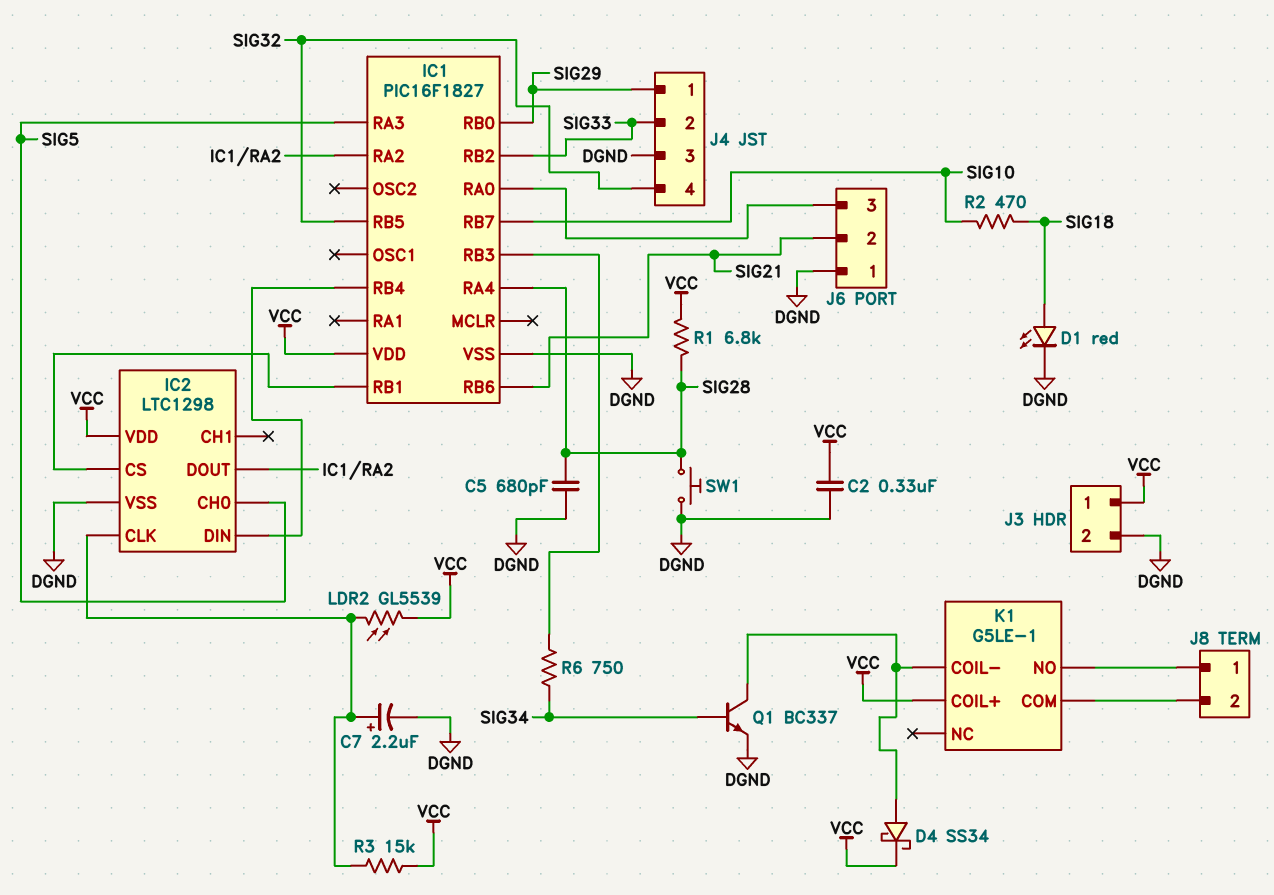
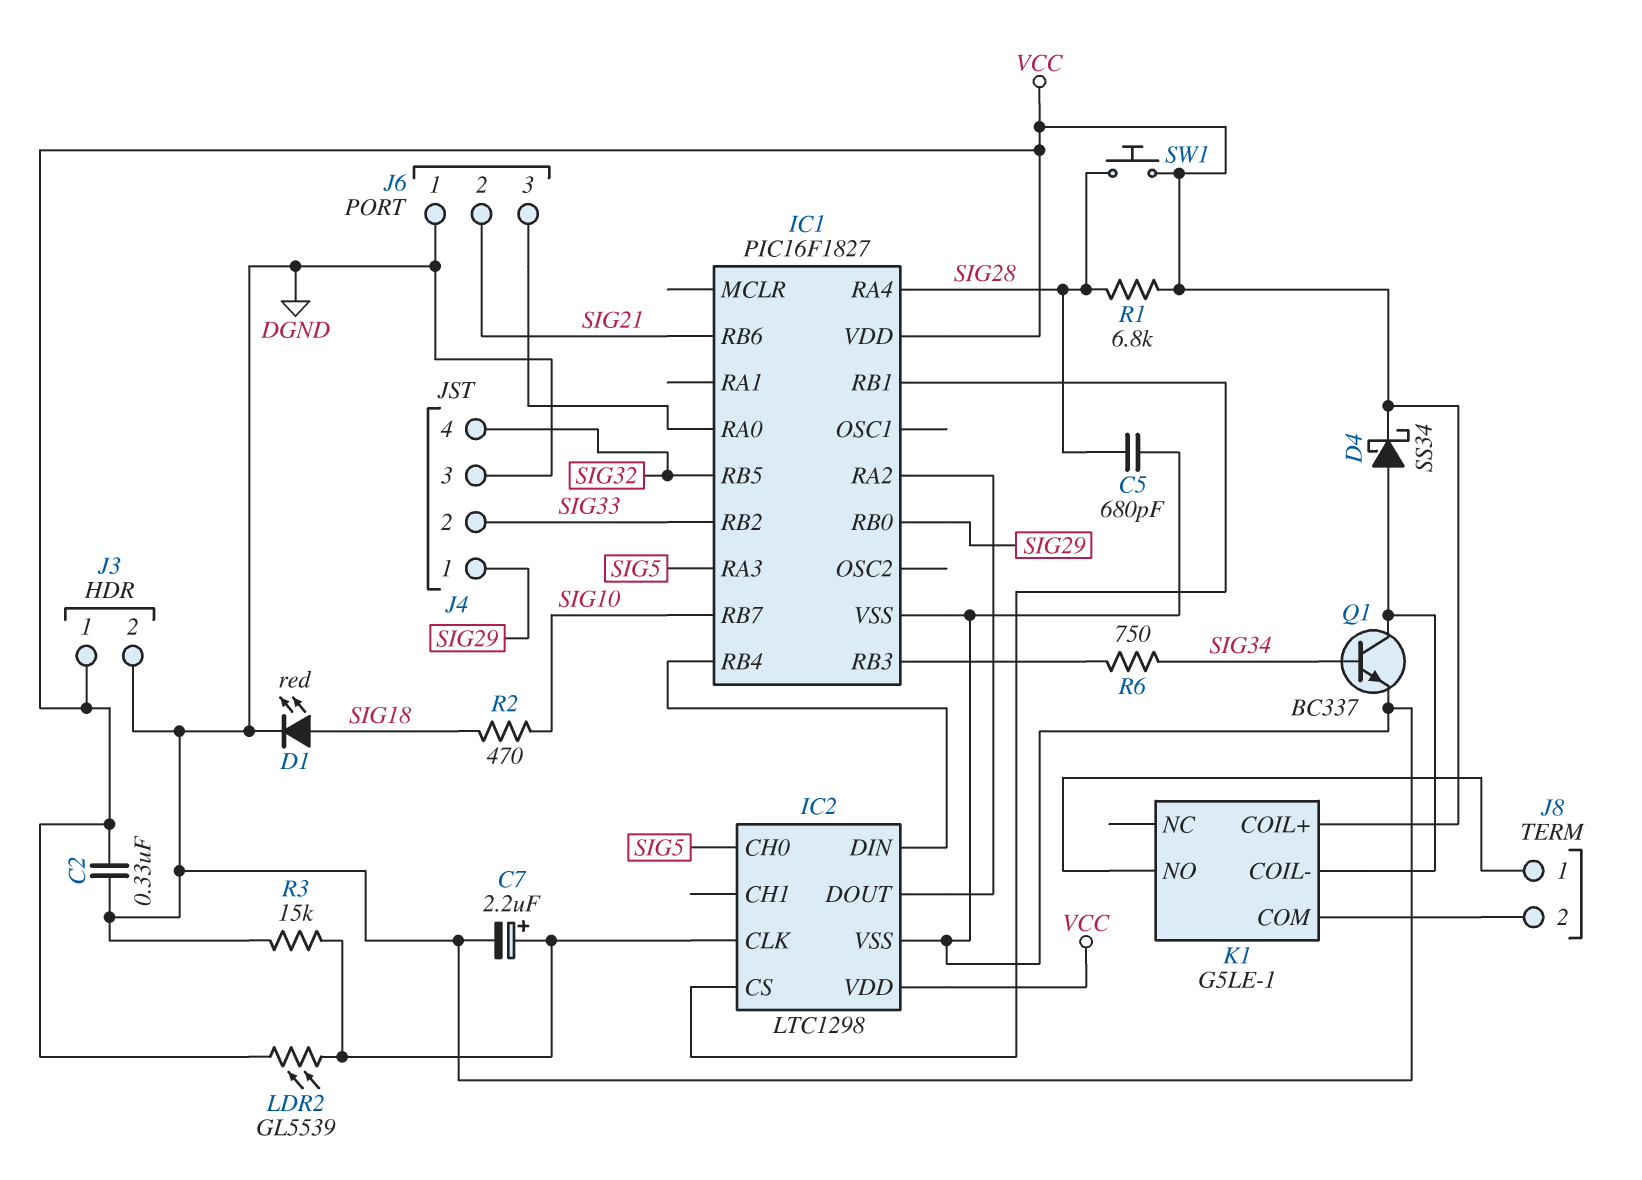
R3: 15k (IC2/CLK, VCC) -> 15k (DGND, IC2/CLK)
SW1: button (DGND, SIG28) -> button (SIG28, VCC)

